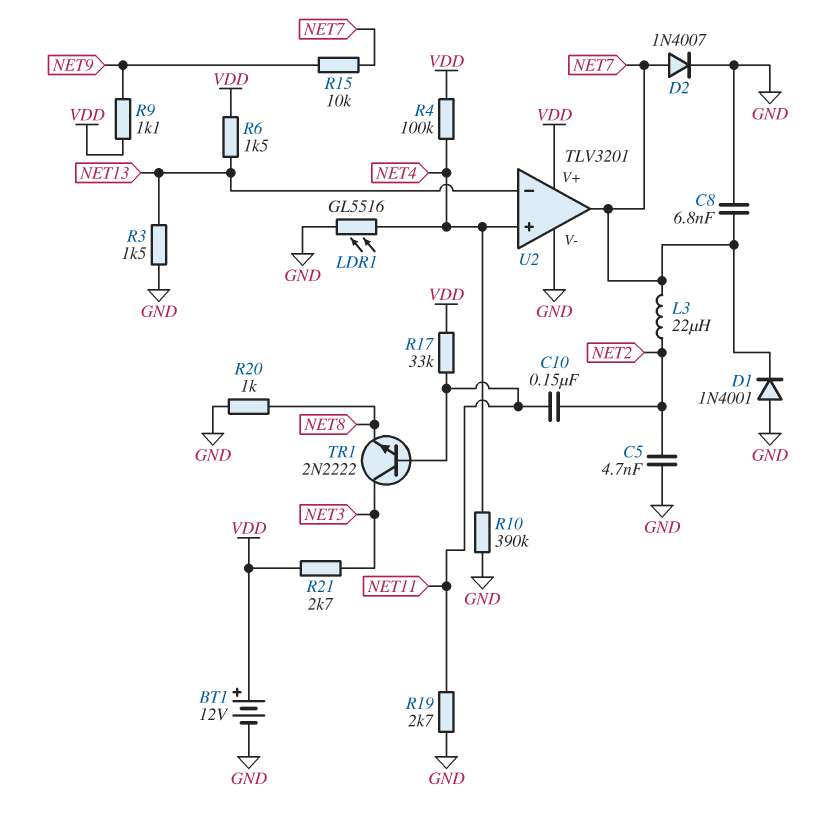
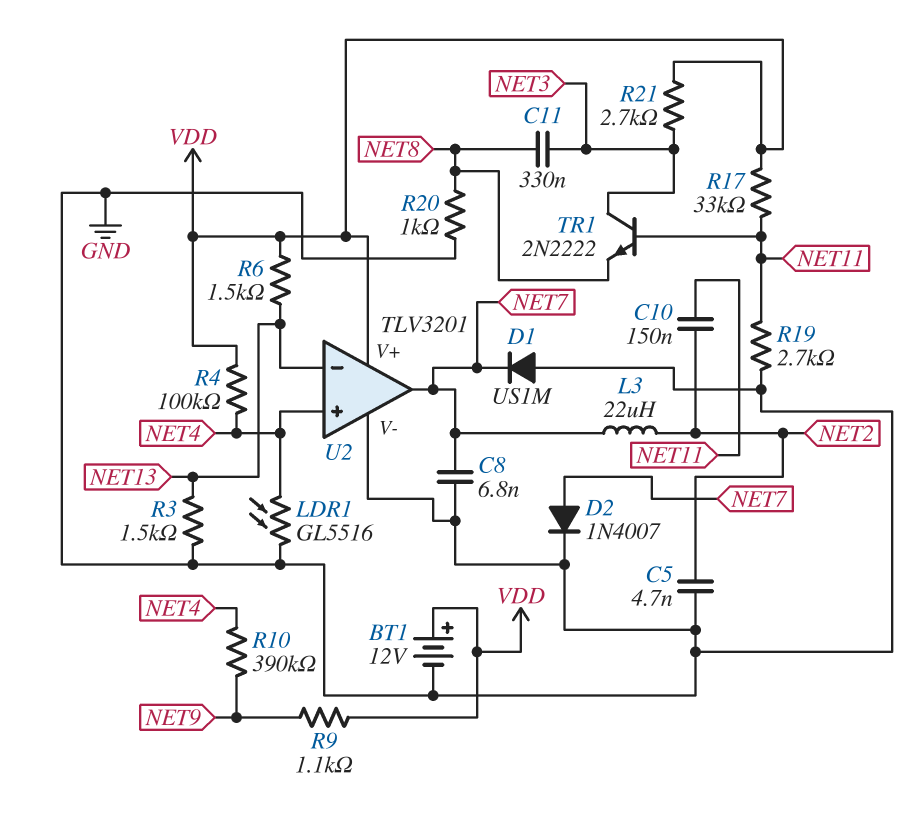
C11: none -> 330nF (NET3, NET8)
D1: diode 1N4001 (A GND, K NET7) -> diode US1M (A GND, K NET7)
R10: 390k (GND, NET4) -> 390k (NET4, NET9)
R15: 10k (NET7, NET9) -> none

